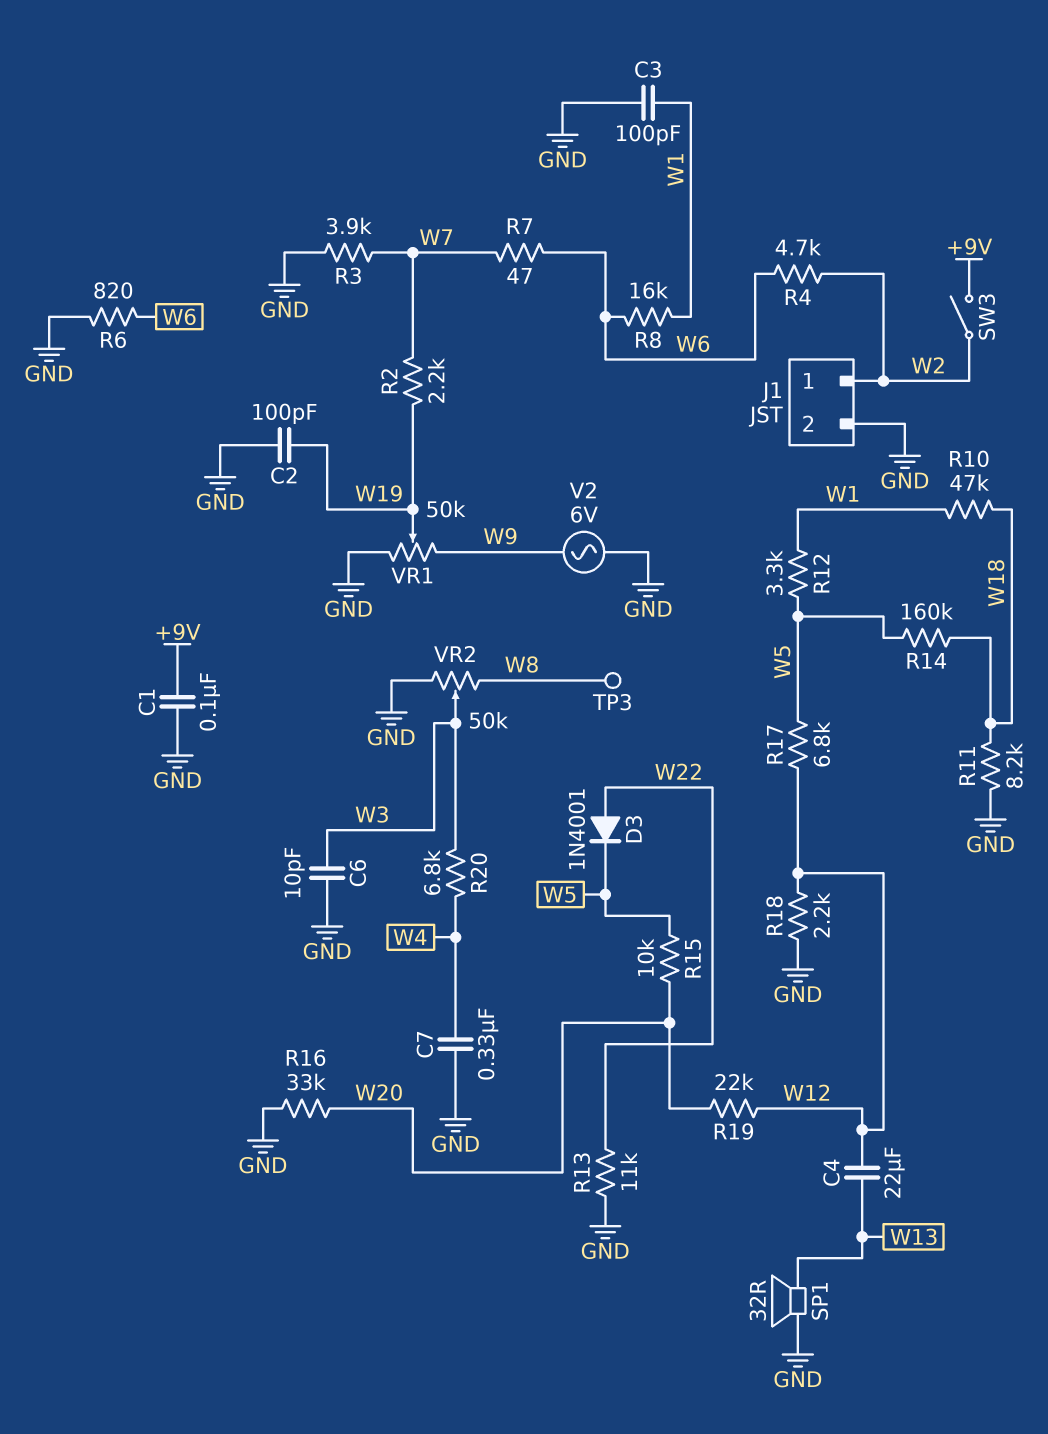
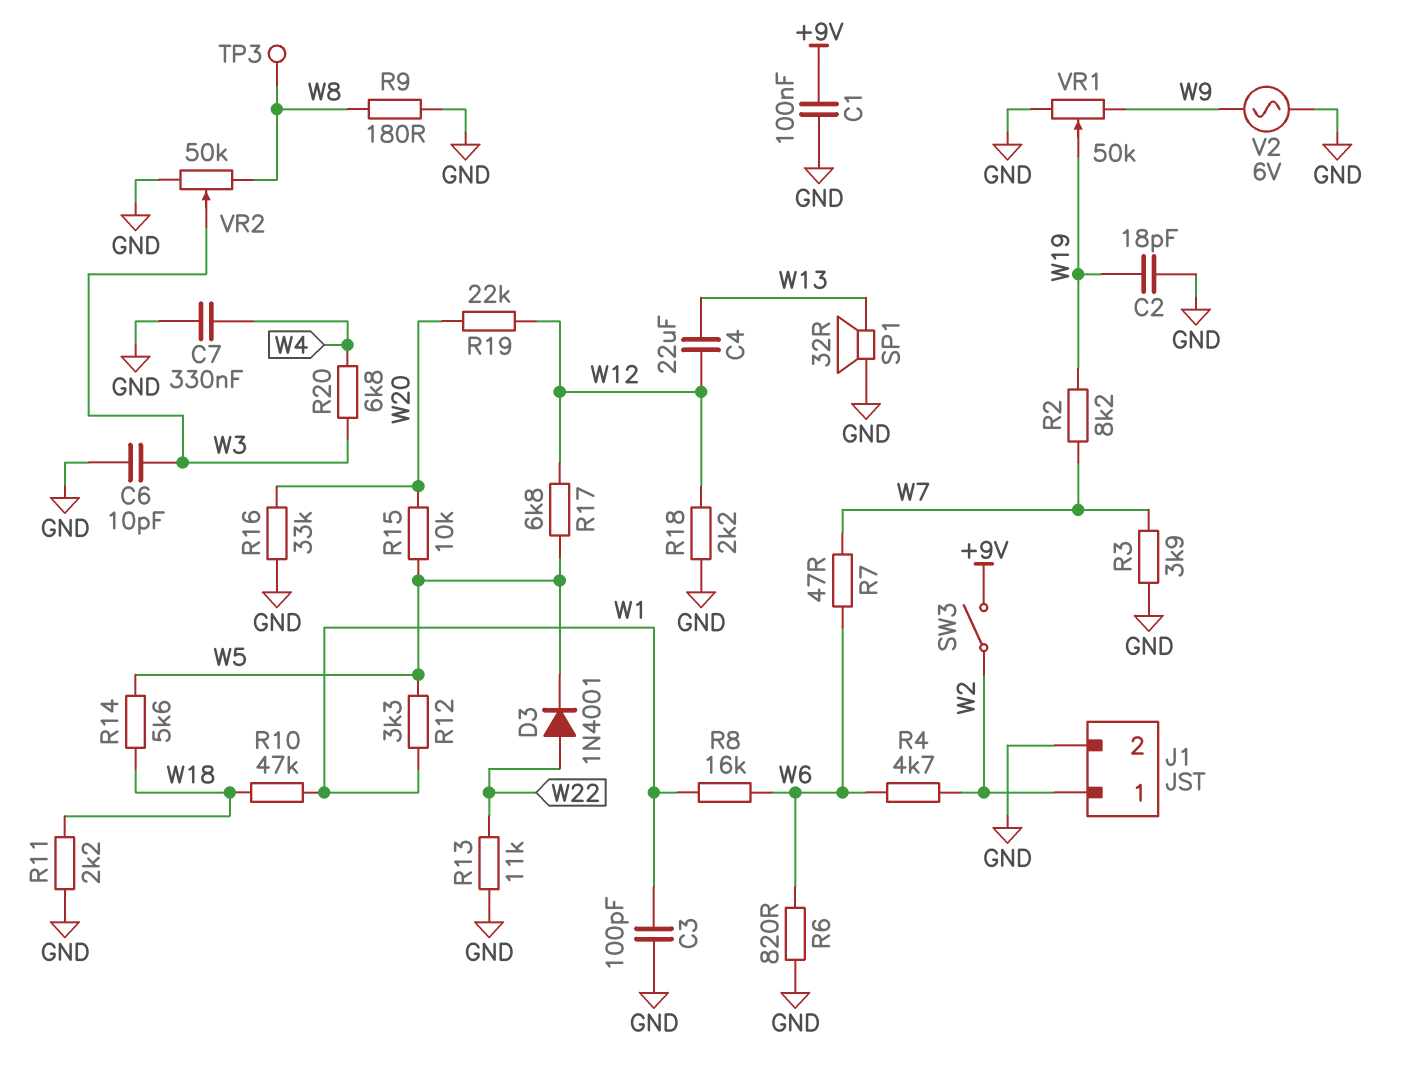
C2: 100pF (GND, W19) -> 18pF (GND, W19)
R2: 2.2k (W7, W19) -> 8.2k (W7, W19)
R9: none -> 180 (GND, W8)
R11: 8.2k (GND, W18) -> 2.2k (GND, W18)
R14: 160k (W5, W18) -> 5.6k (W5, W18)

